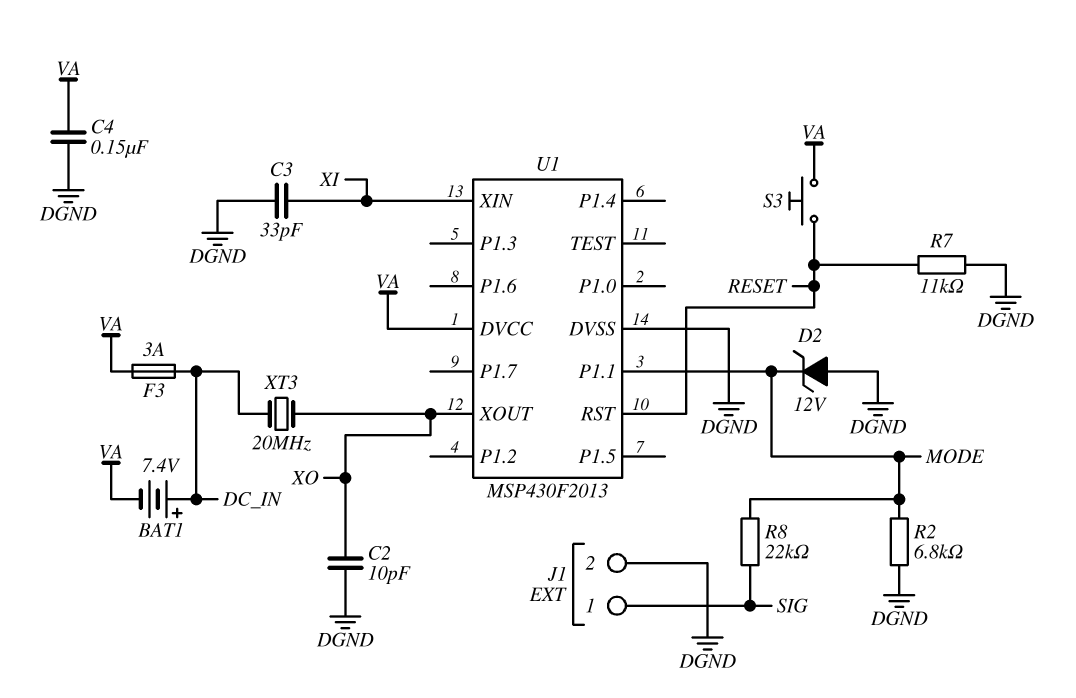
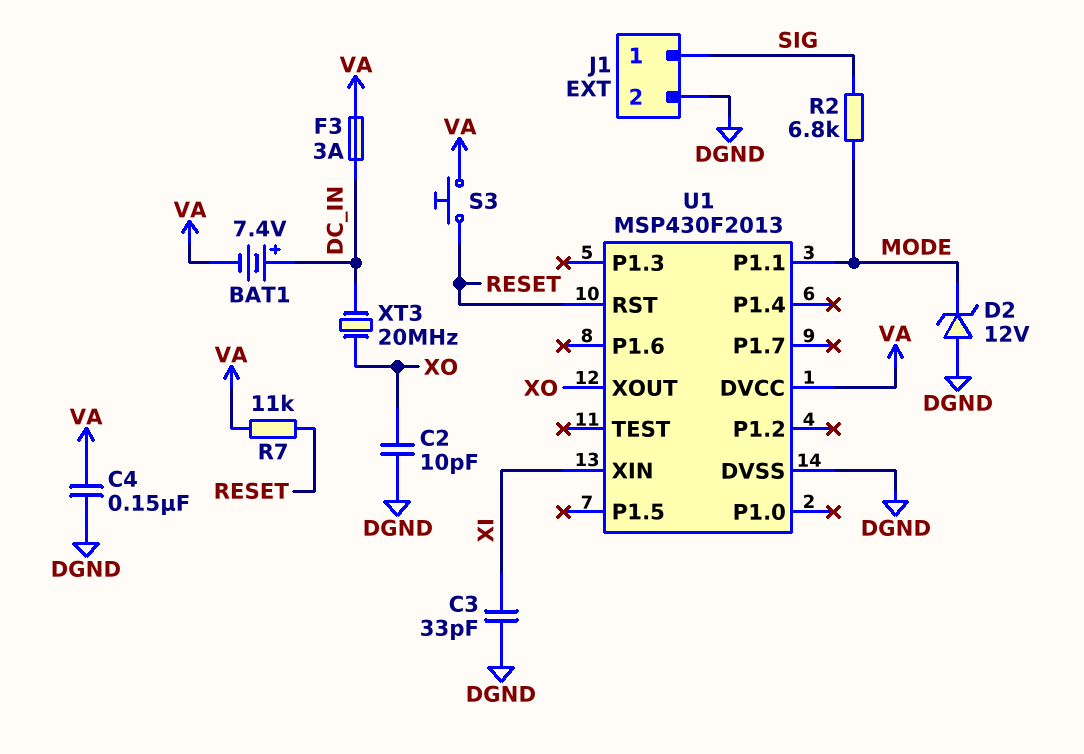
R2: 6.8k (DGND, MODE) -> 6.8k (MODE, SIG)
R7: 11k (DGND, RESET) -> 11k (RESET, VA)
R8: 22k (MODE, SIG) -> none

